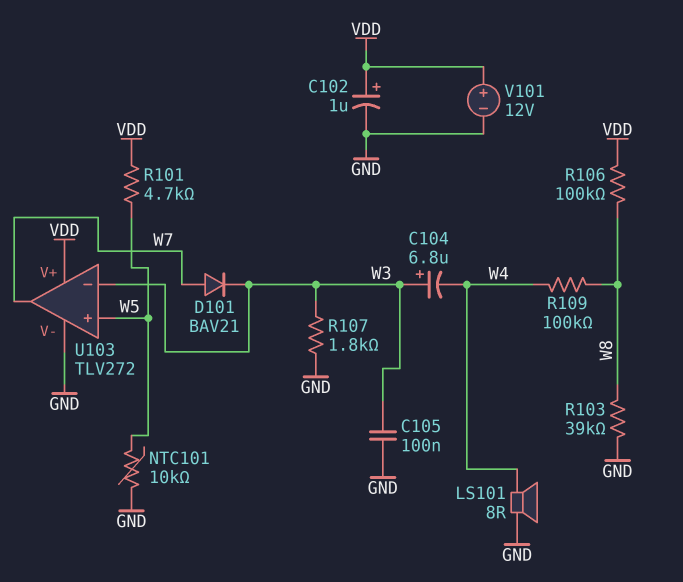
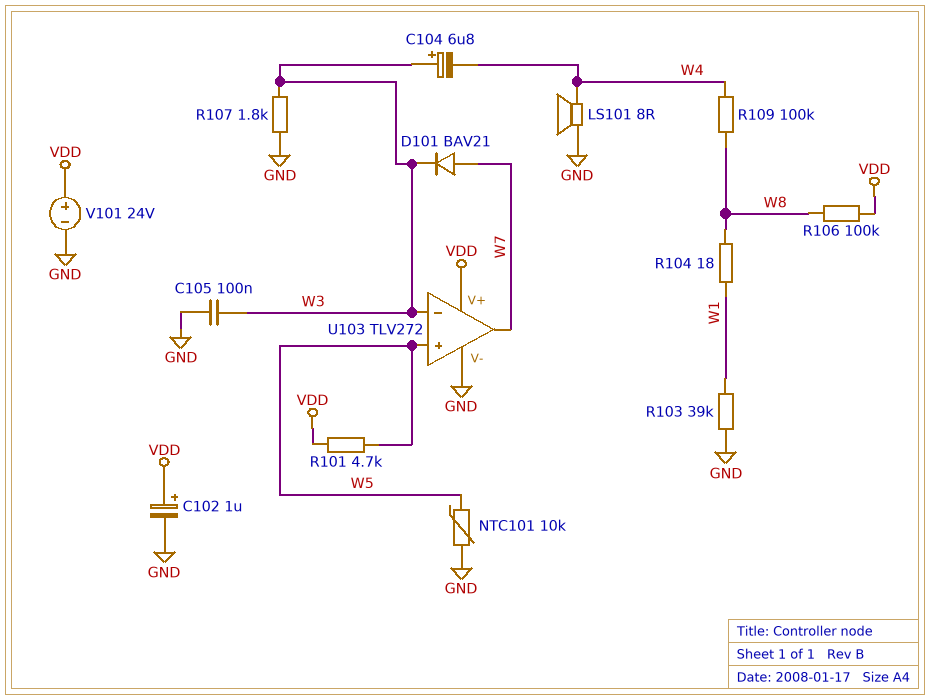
R103: 39k (GND, W8) -> 39k (GND, W1)
R104: none -> 18 (W1, W8)
V101: 12V (plus VDD, minus GND) -> 24V (plus VDD, minus GND)

